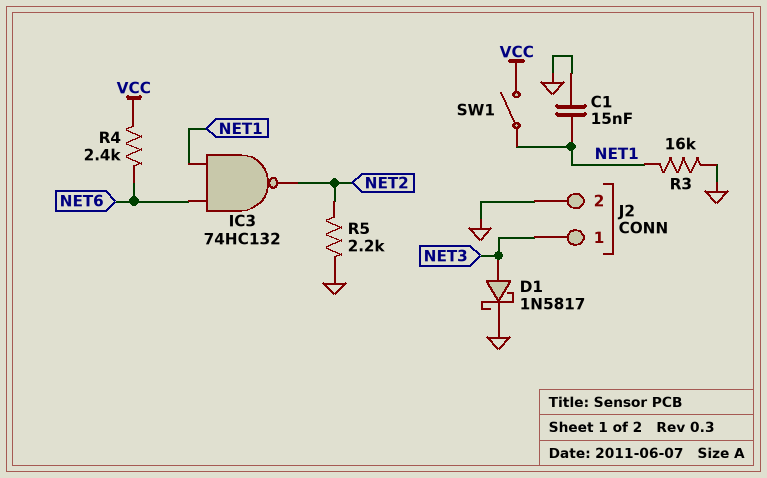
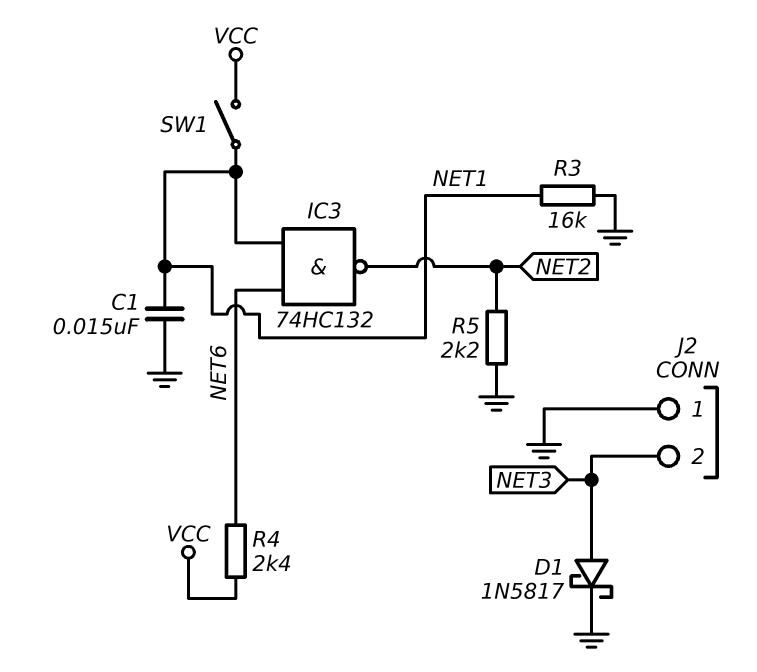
J2 pin 1: NET3 -> GND
J2 pin 2: GND -> NET3

